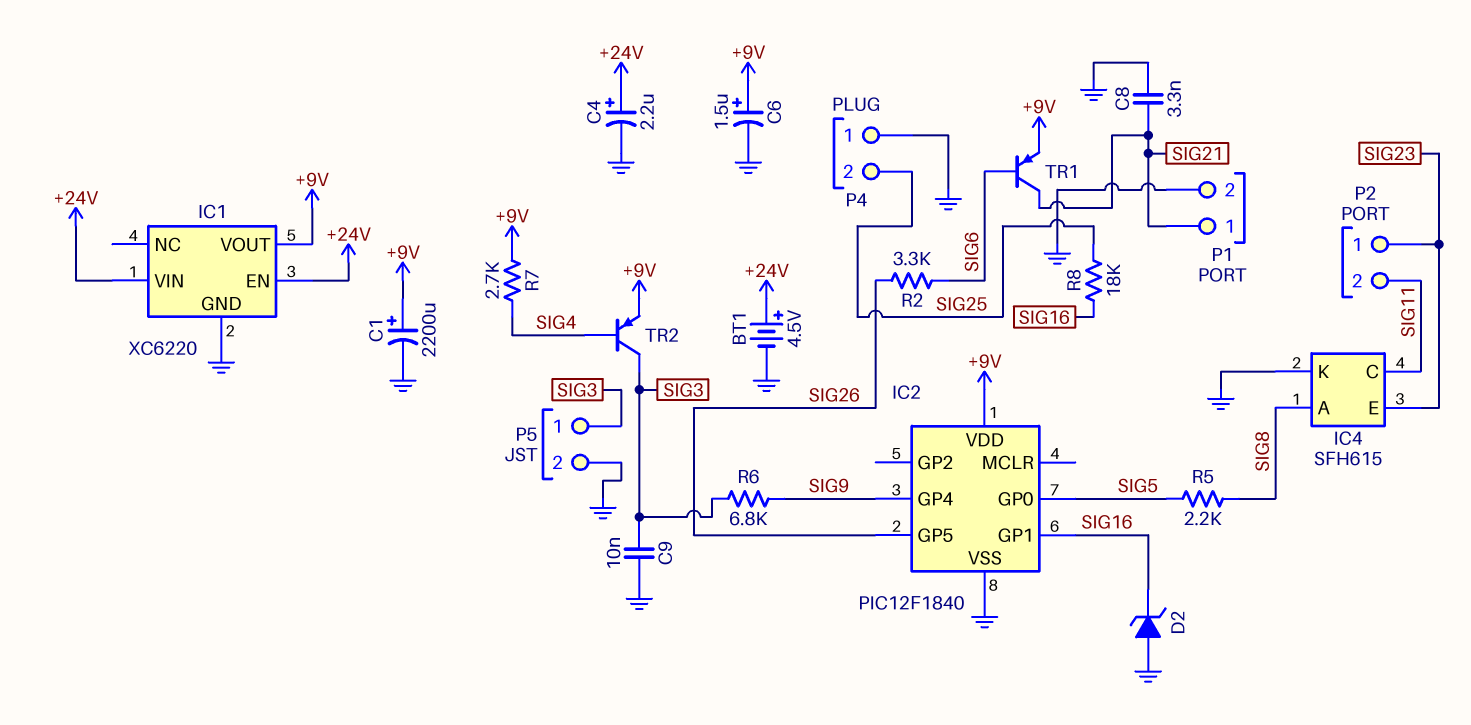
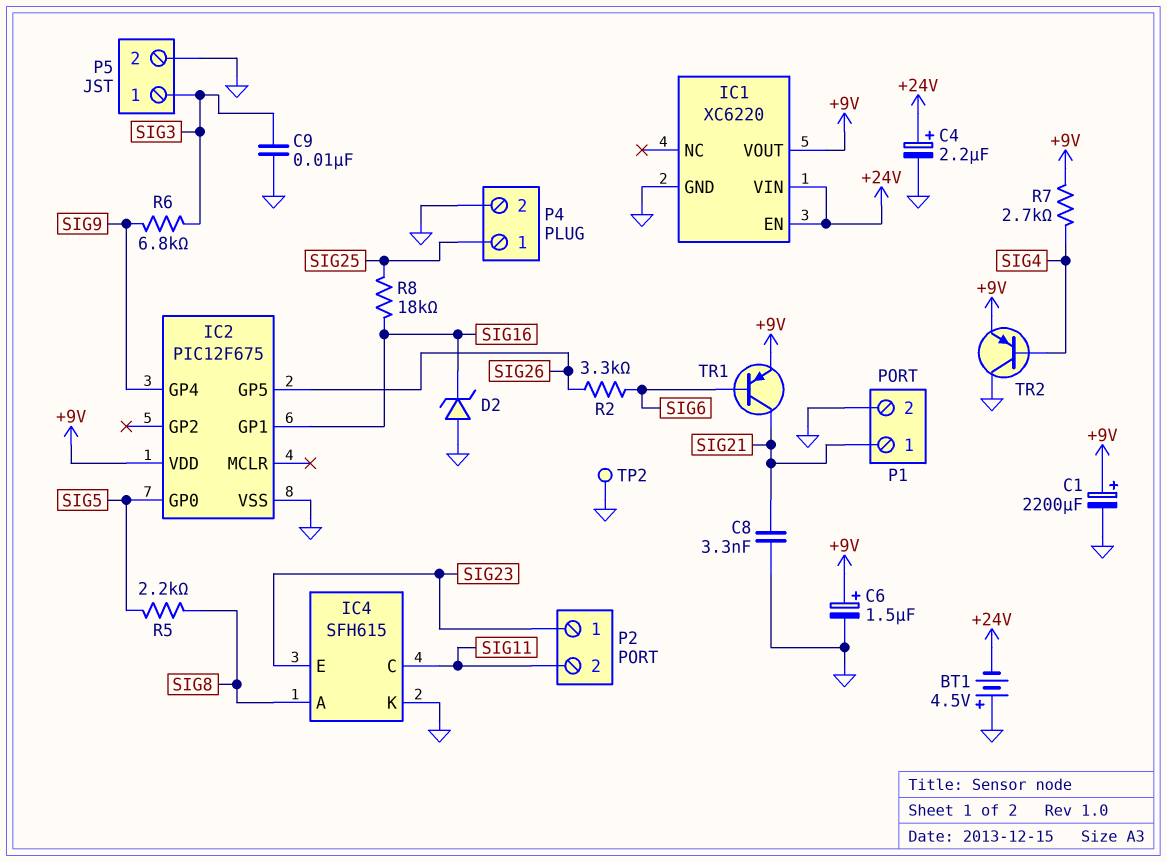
BT1: 4.5V (plus +24V, minus GND) -> 4.5V (plus GND, minus +24V)
IC2: PIC12F1840 -> PIC12F675
P4 pin 1: GND -> SIG25
P4 pin 2: SIG25 -> GND
TP2: none -> test point (GND)
TR2: PNP (B SIG4, C SIG3, E +9V) -> PNP (B SIG4, C GND, E +9V)

